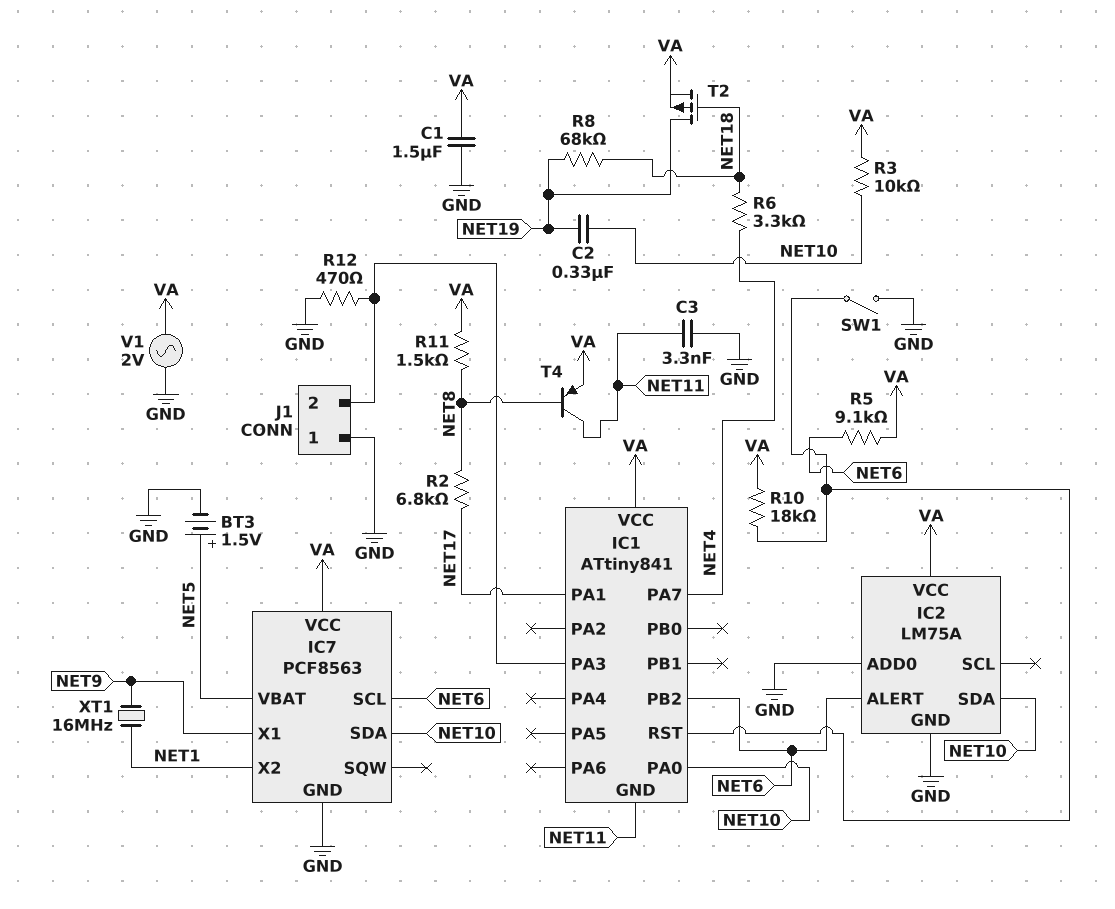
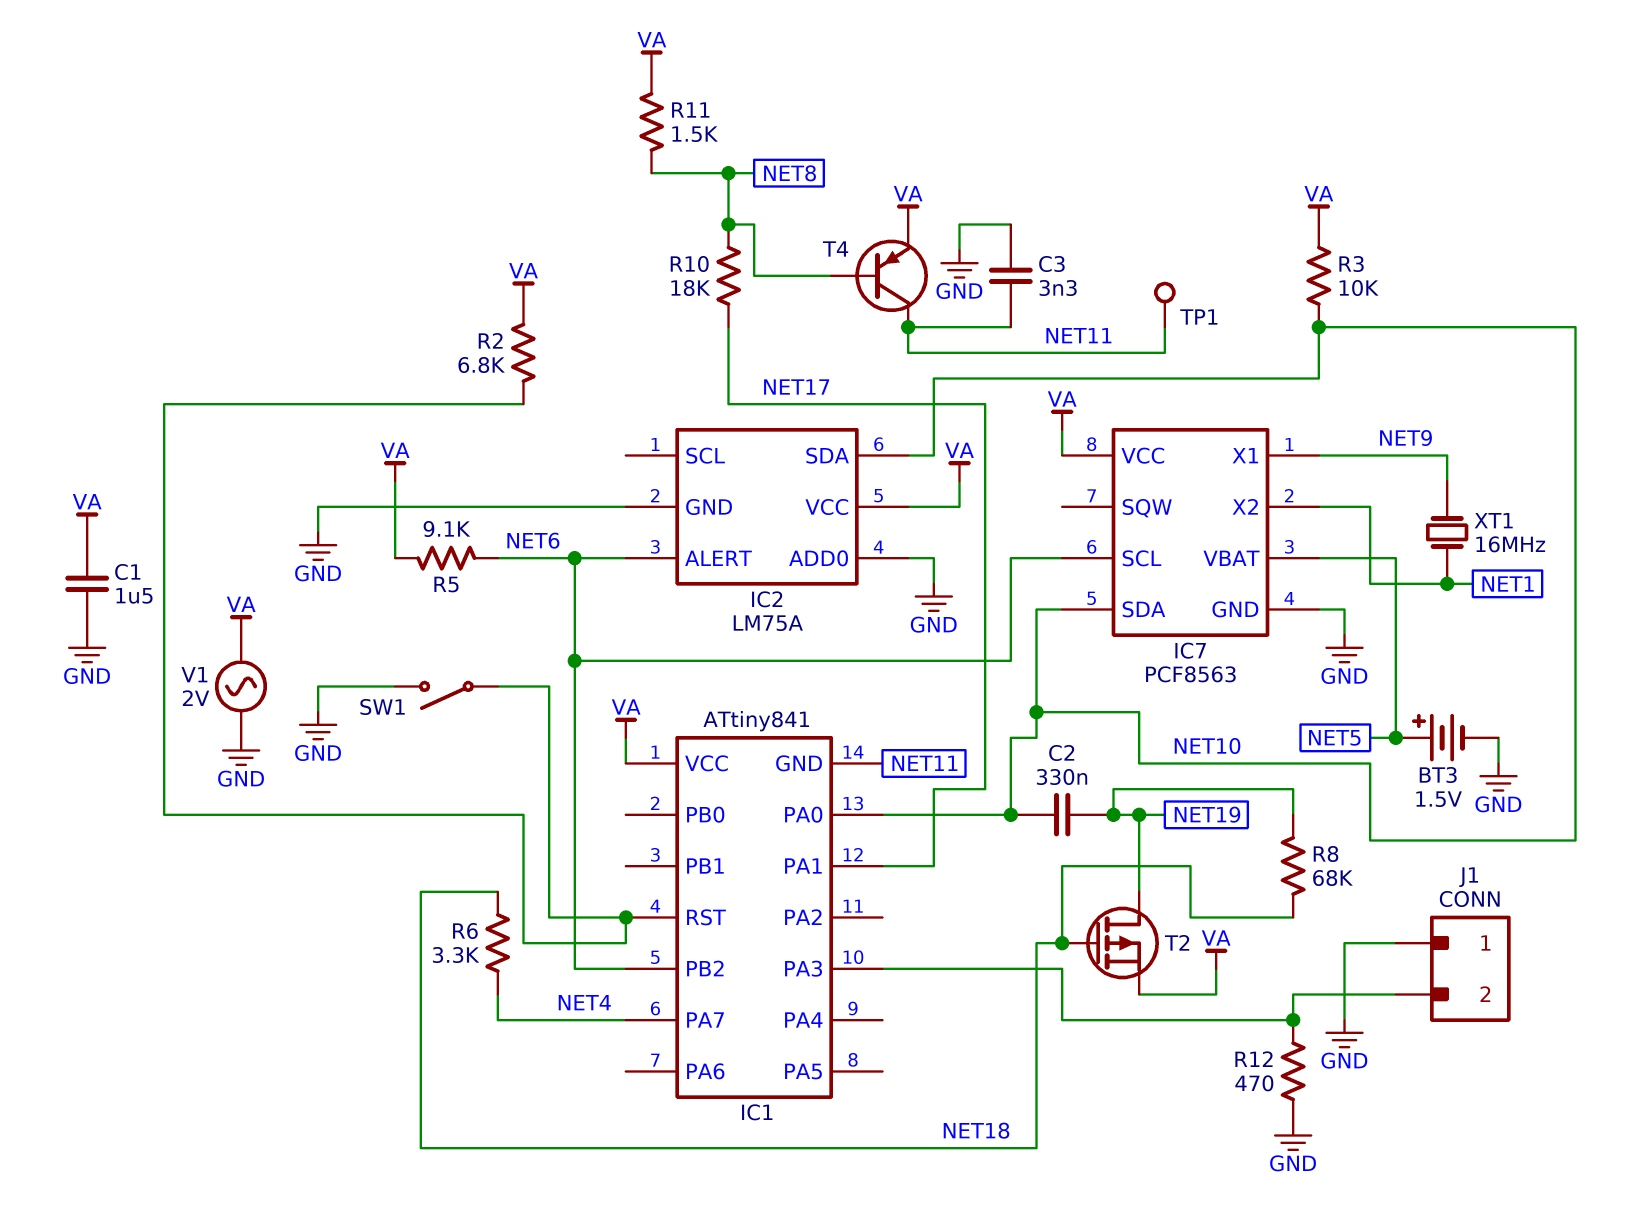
R2: 6.8k (NET8, NET17) -> 6.8k (IC1/RST, VA)
R10: 18k (IC1/RST, VA) -> 18k (NET8, NET17)
TP1: none -> test point (NET11)

